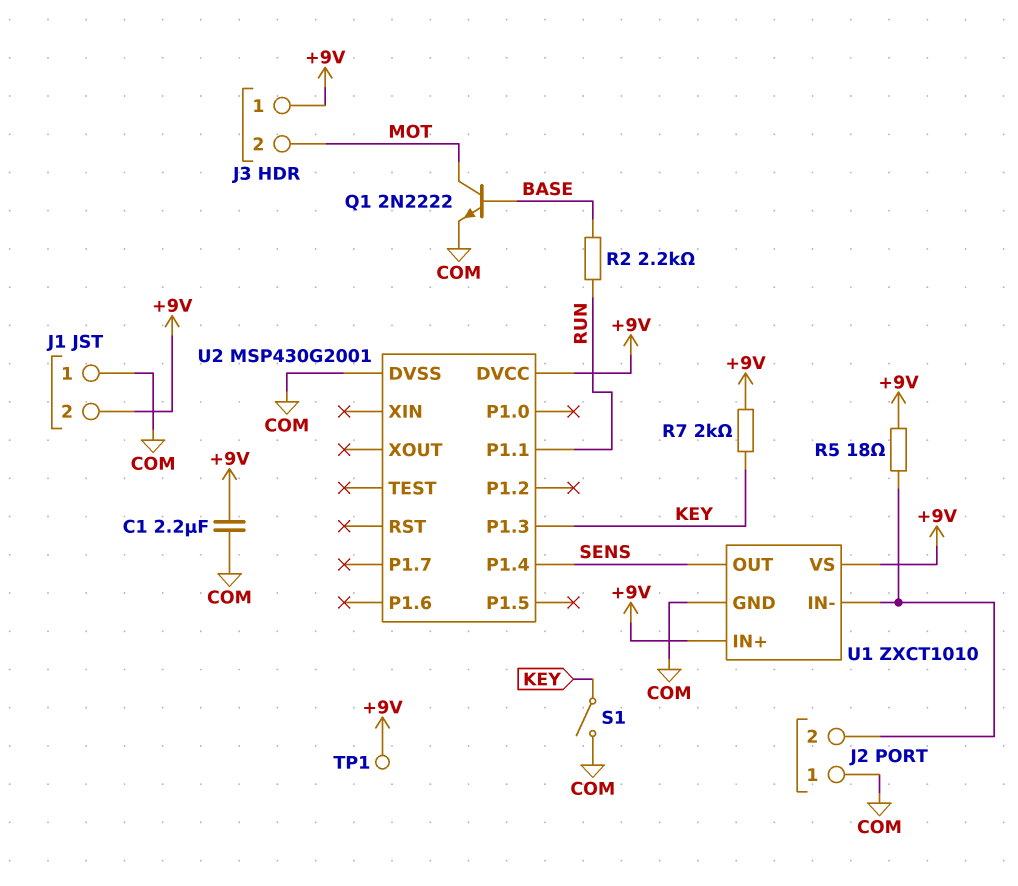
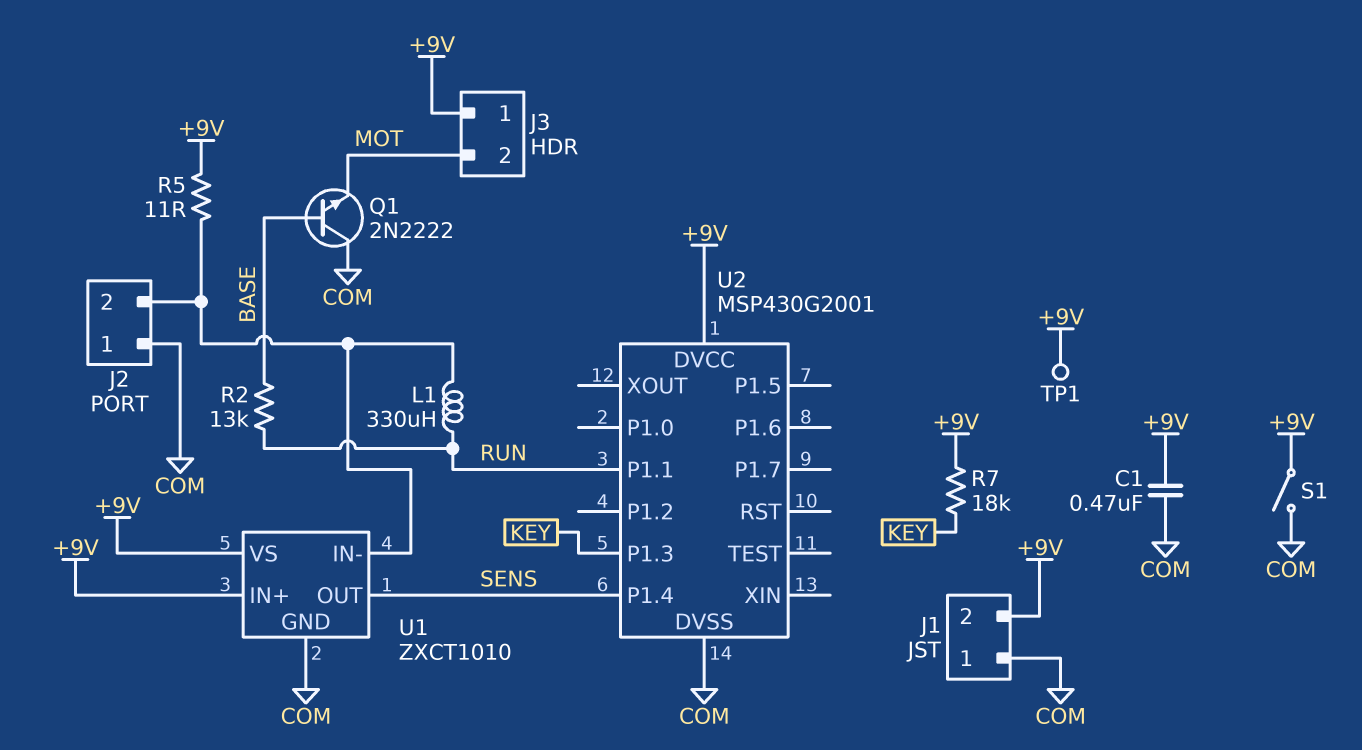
C1: 2.2uF (+9V, COM) -> 470nF (+9V, COM)
L1: none -> 330uH (J2/2, RUN)
Q1: NPN 2N2222 (B BASE, C MOT, E COM) -> NPN 2N2222 (B BASE, C COM, E MOT)
R2: 2.2k (BASE, RUN) -> 13k (BASE, RUN)
R5: 18 (+9V, J2/2) -> 11 (+9V, J2/2)
R7: 2k (+9V, KEY) -> 18k (+9V, KEY)
S1: switch (COM, KEY) -> switch (+9V, COM)

